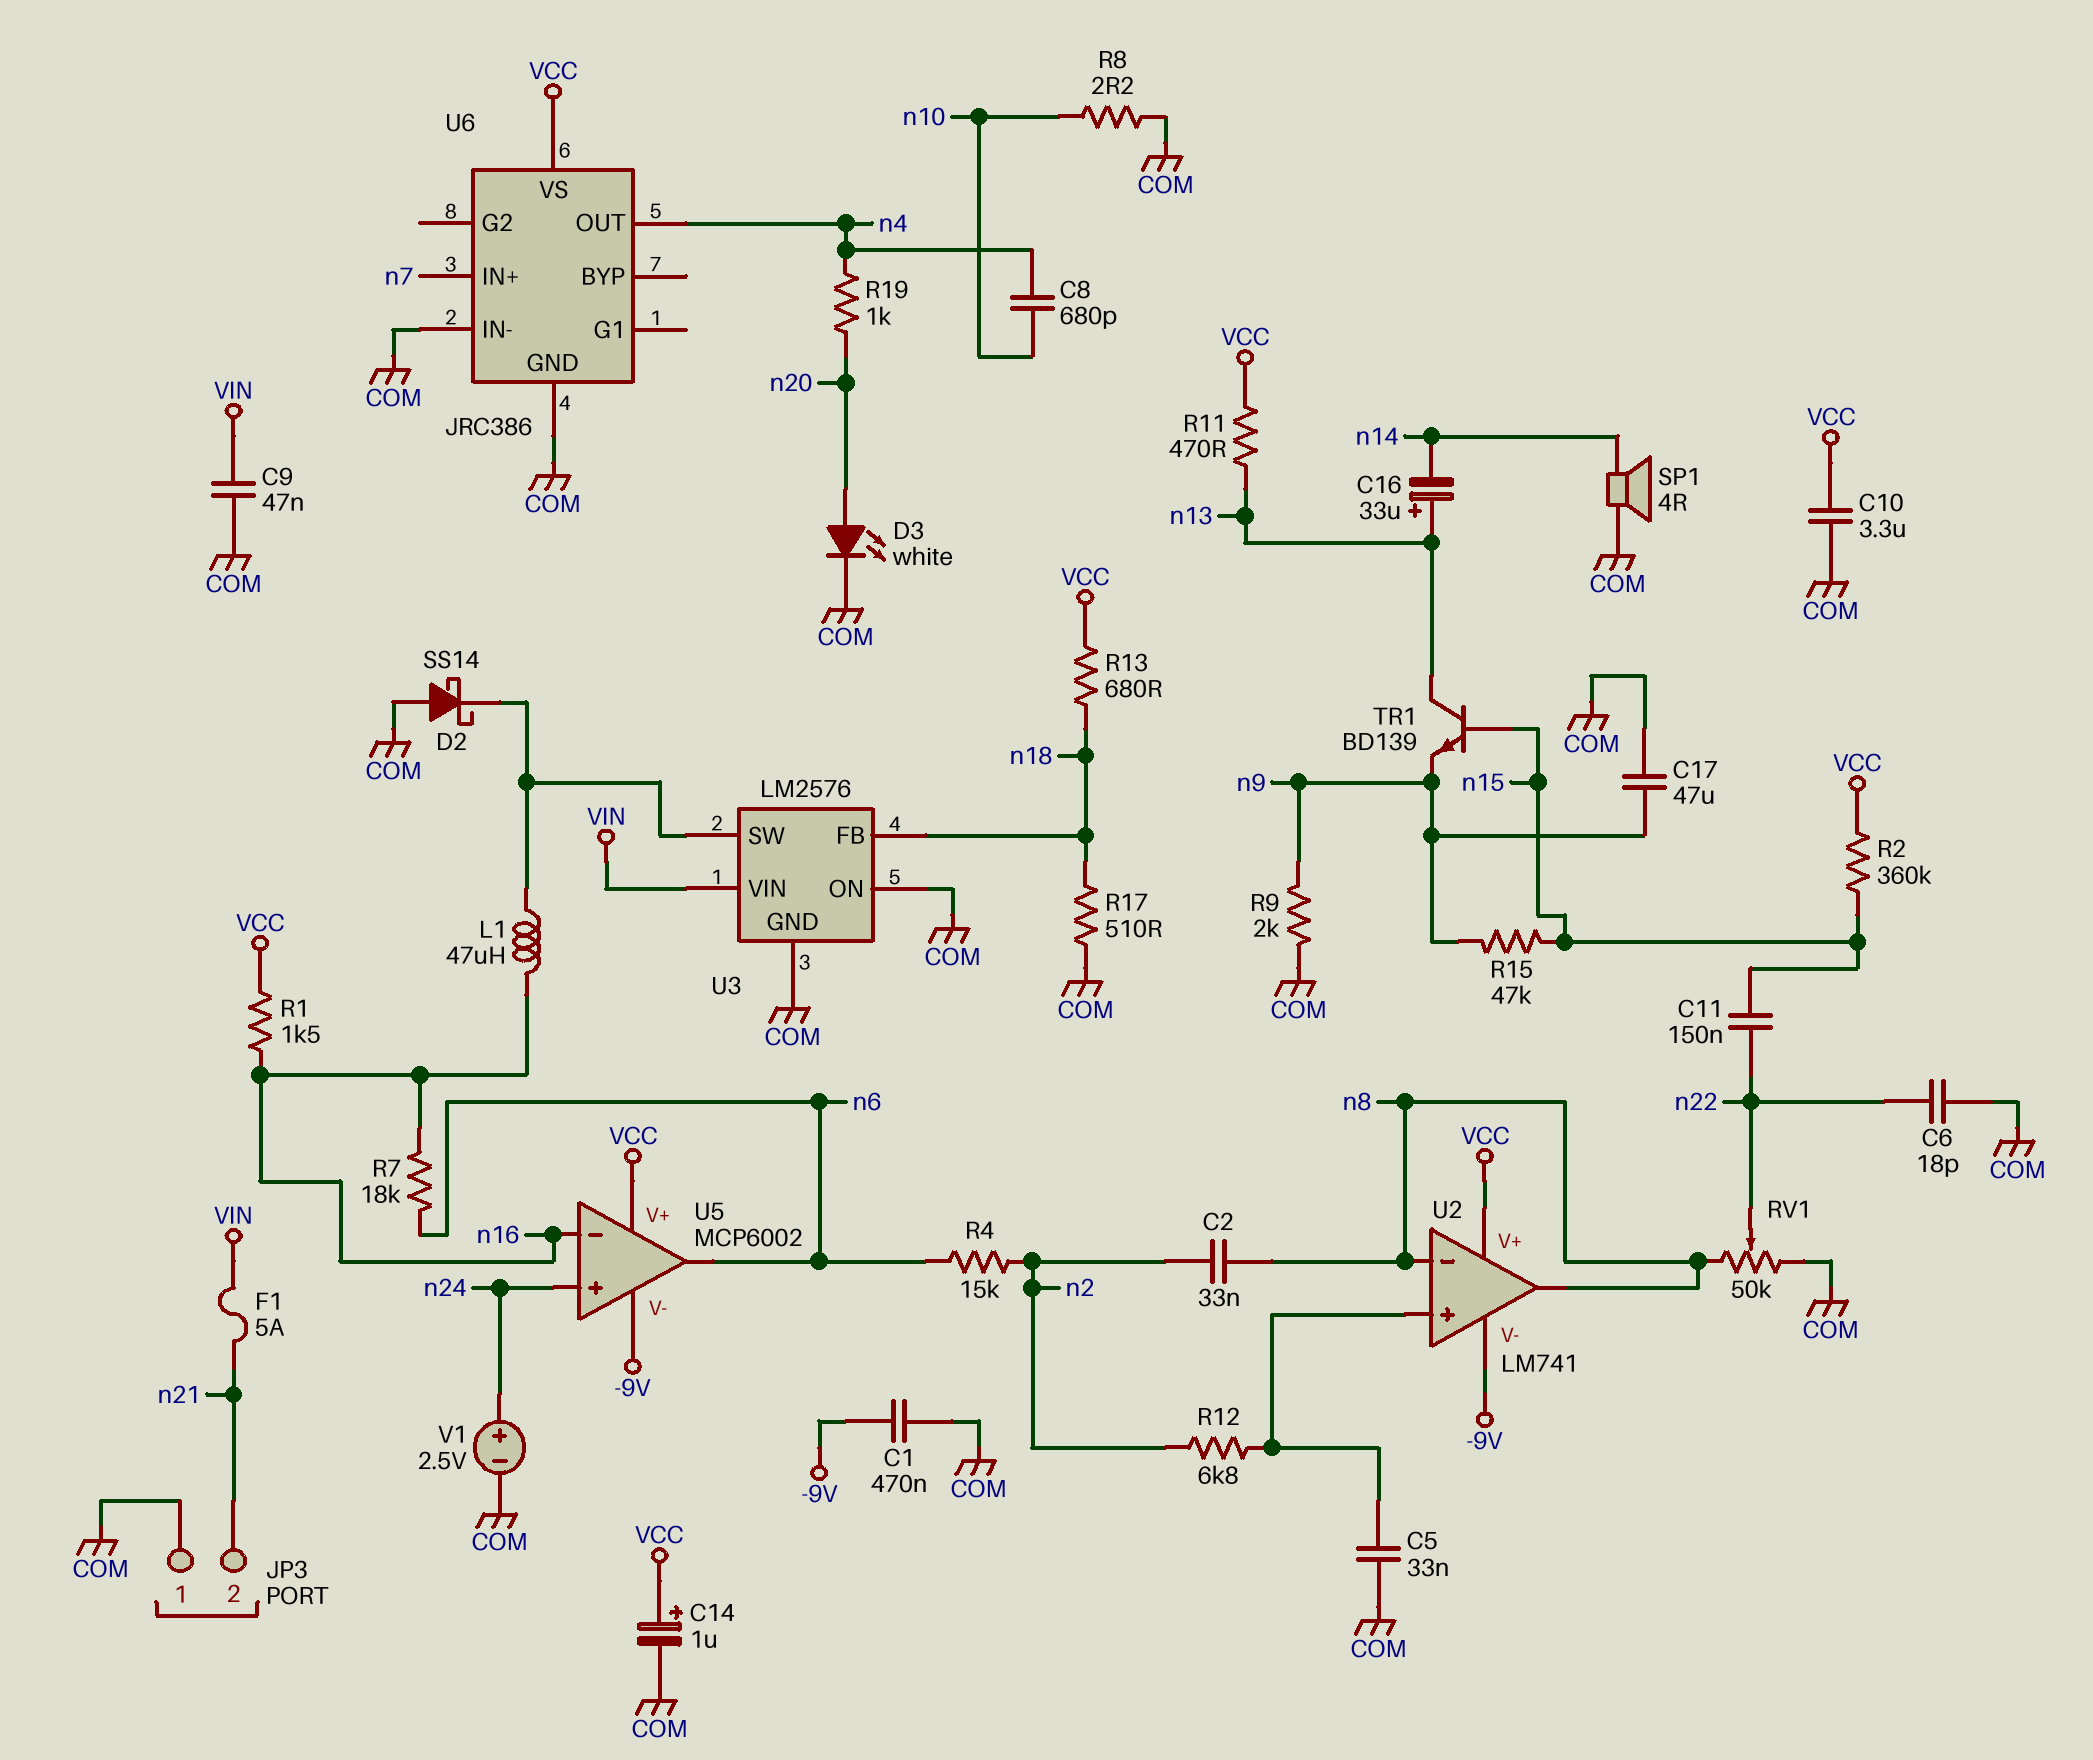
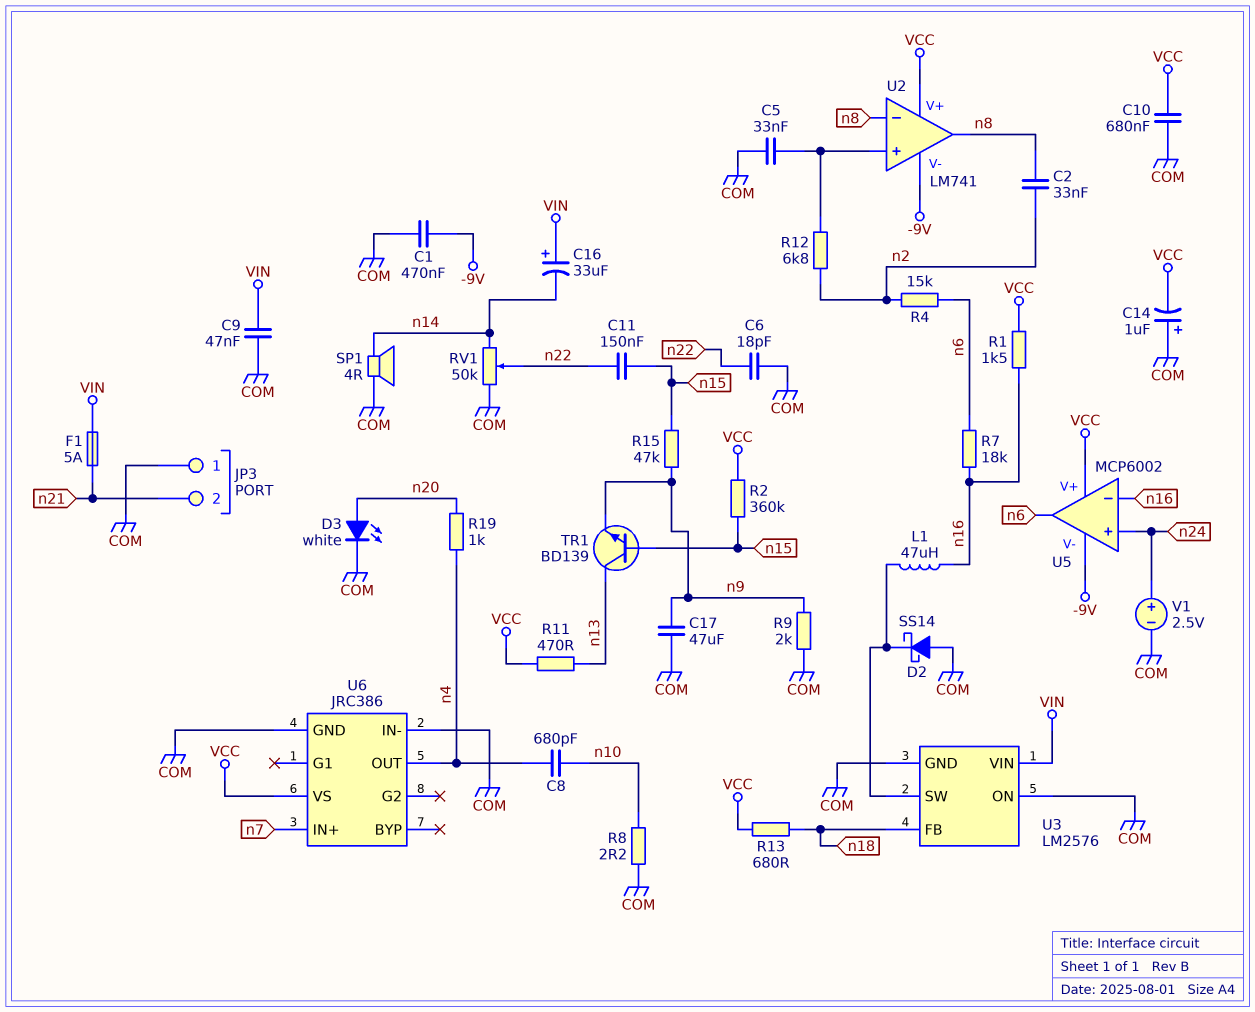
C10: 3.3uF (COM, VCC) -> 680nF (COM, VCC)
C14: 1uF (plus VCC, minus COM) -> 1uF (plus COM, minus VCC)
C16: 33uF (plus n13, minus n14) -> 33uF (plus VIN, minus n14)
R17: 510 (COM, n18) -> none
RV1: 50k (COM, n8, wiper n22) -> 50k (COM, n14, wiper n22)

